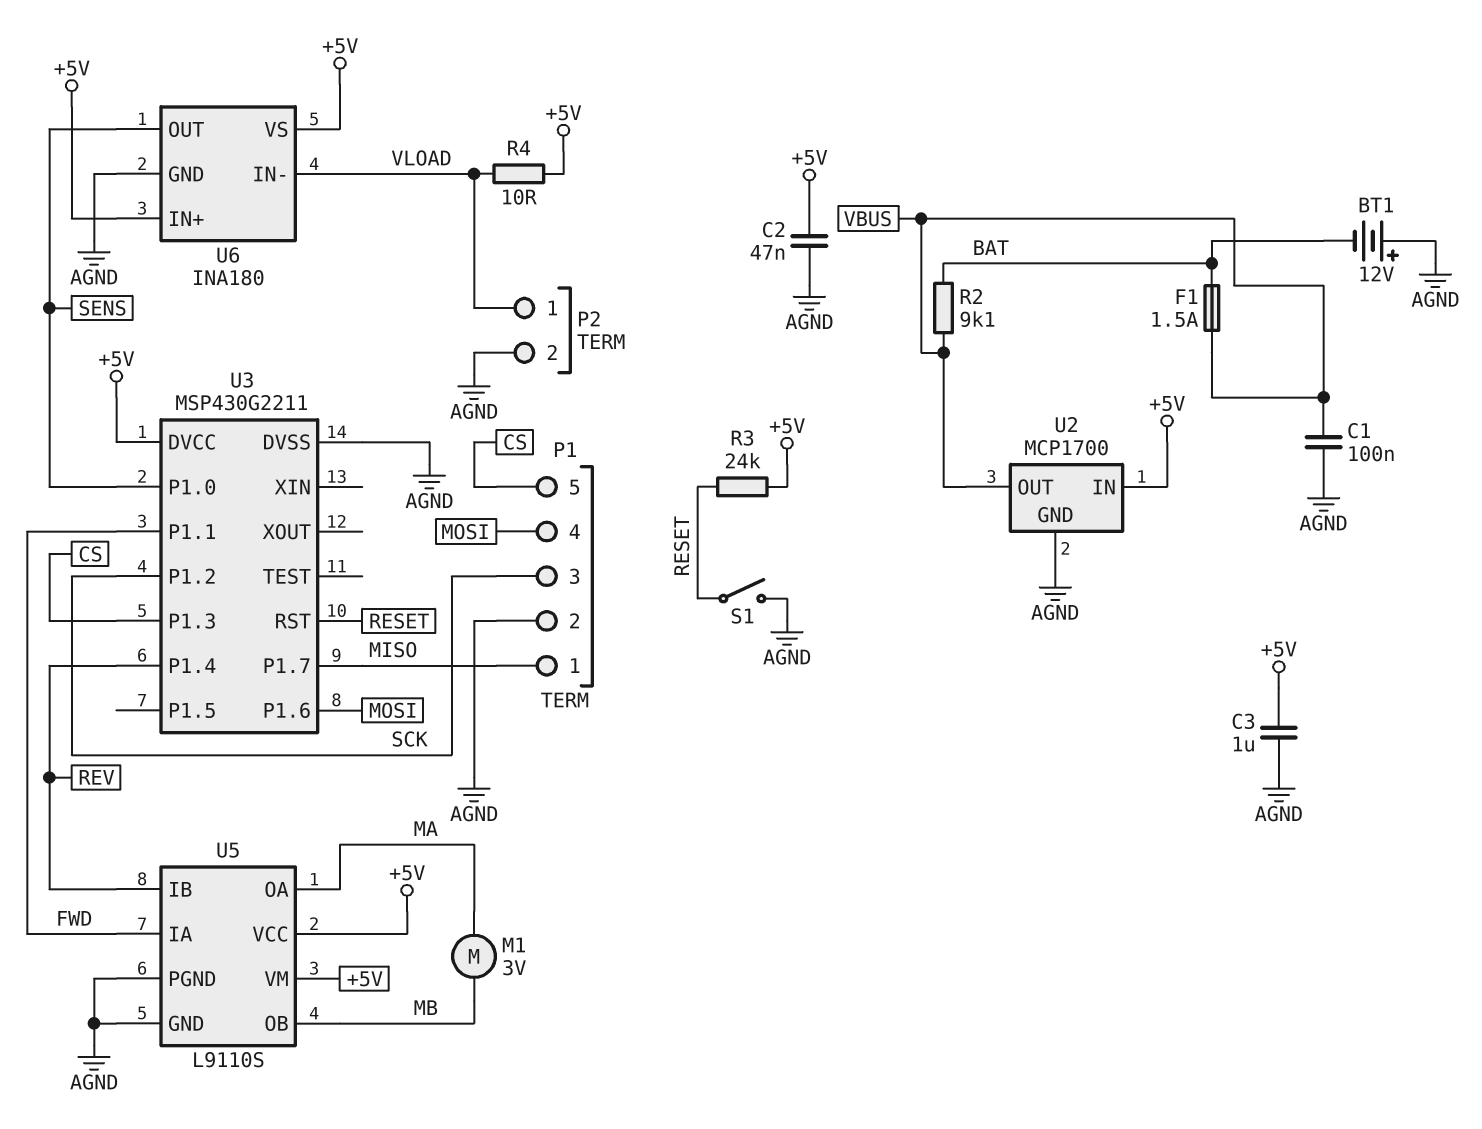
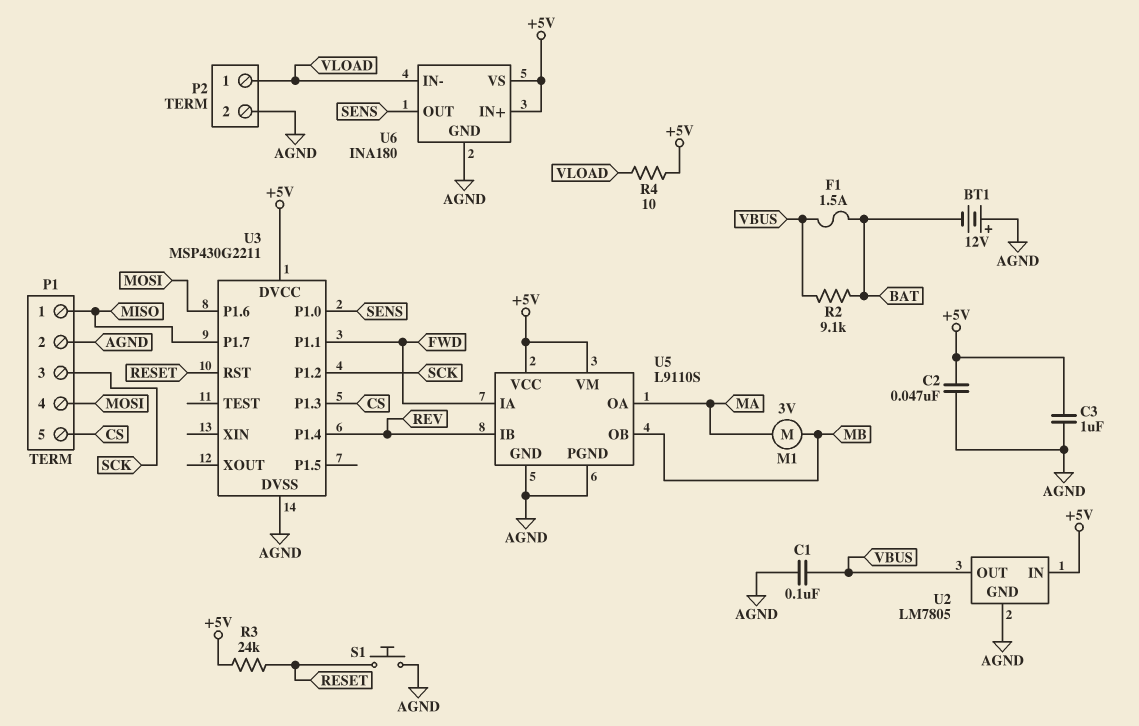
S1: switch (AGND, RESET) -> button (AGND, RESET)
U2: MCP1700 -> LM7805

